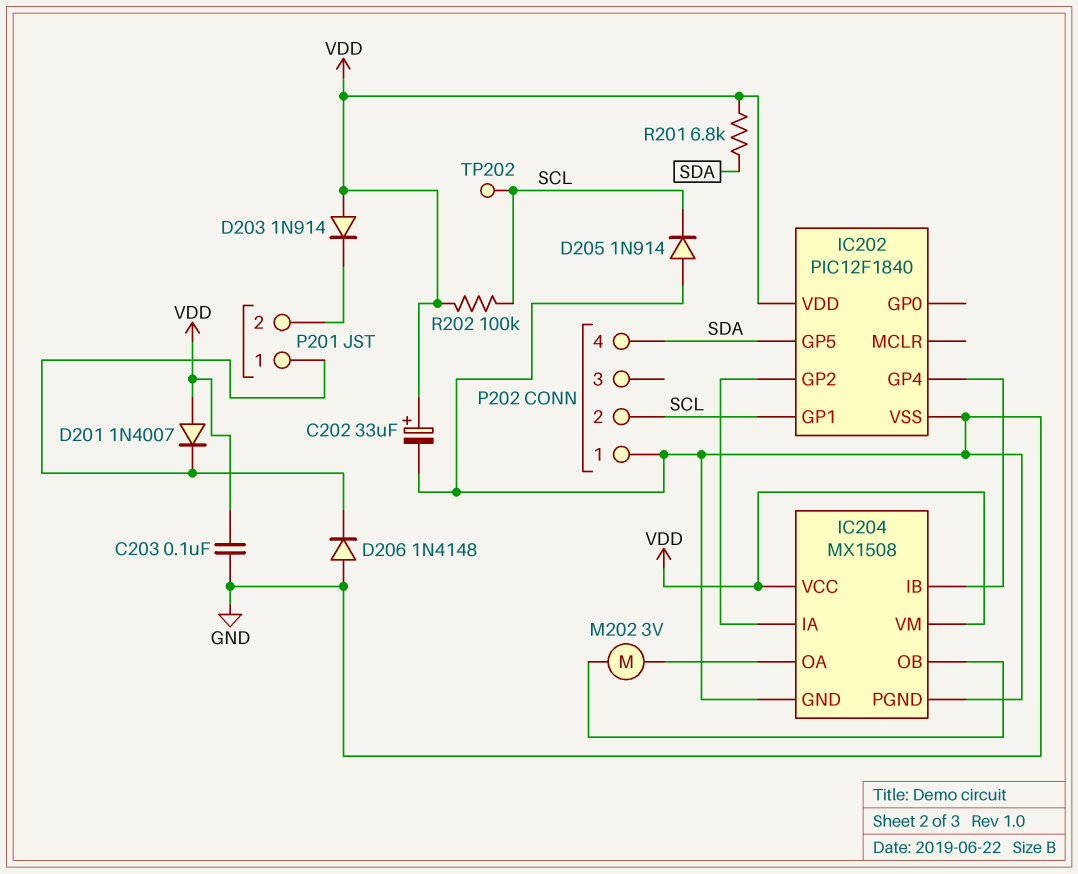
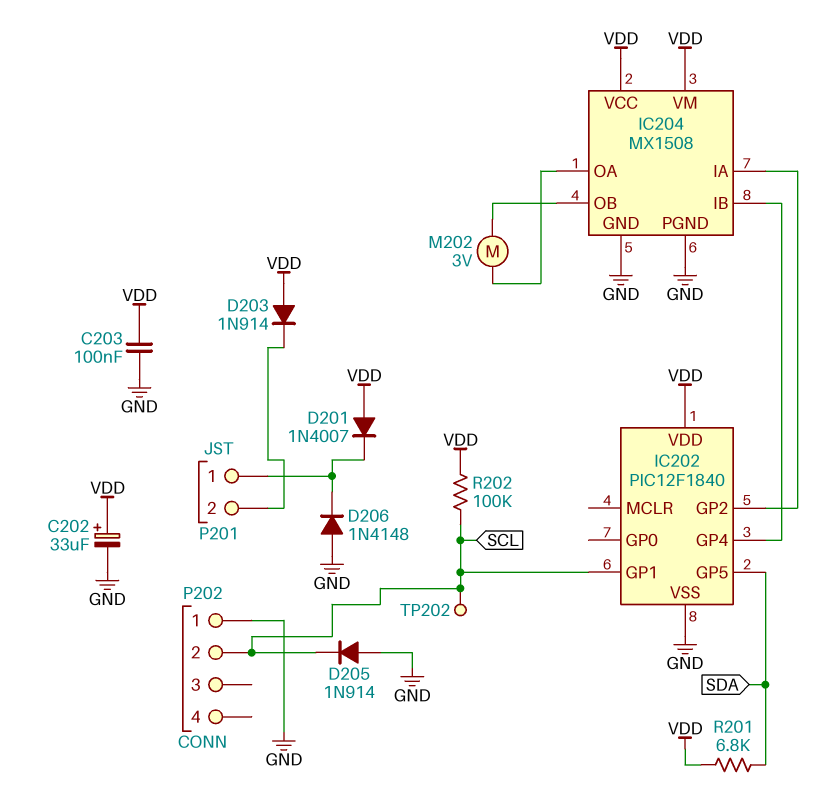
P202 pin 4: SDA -> none

